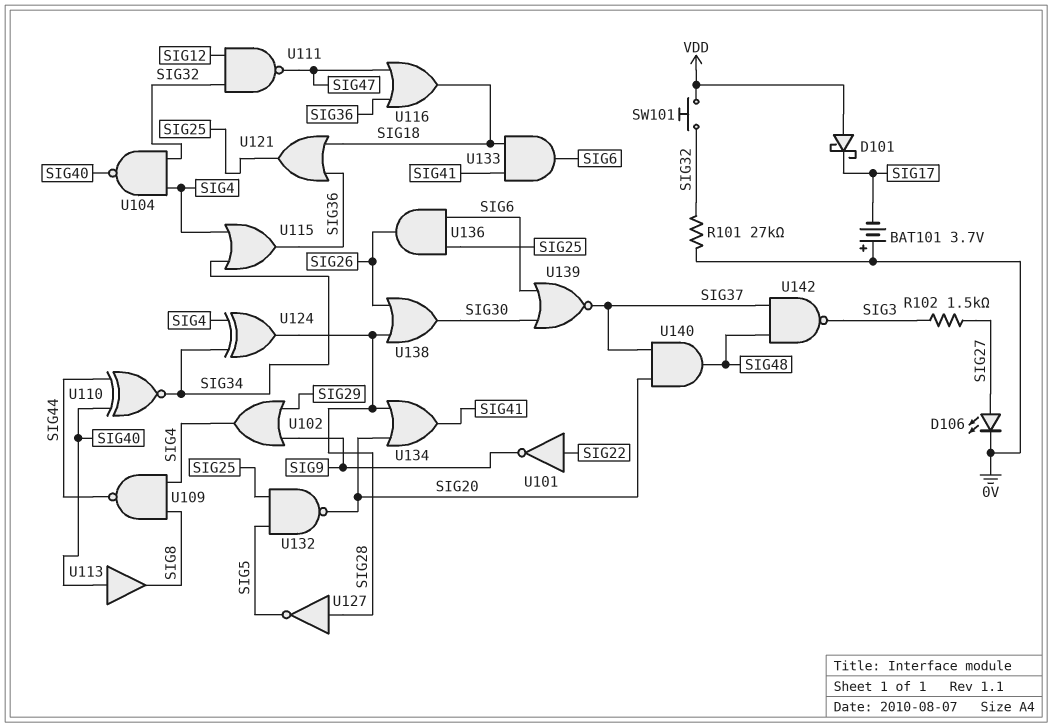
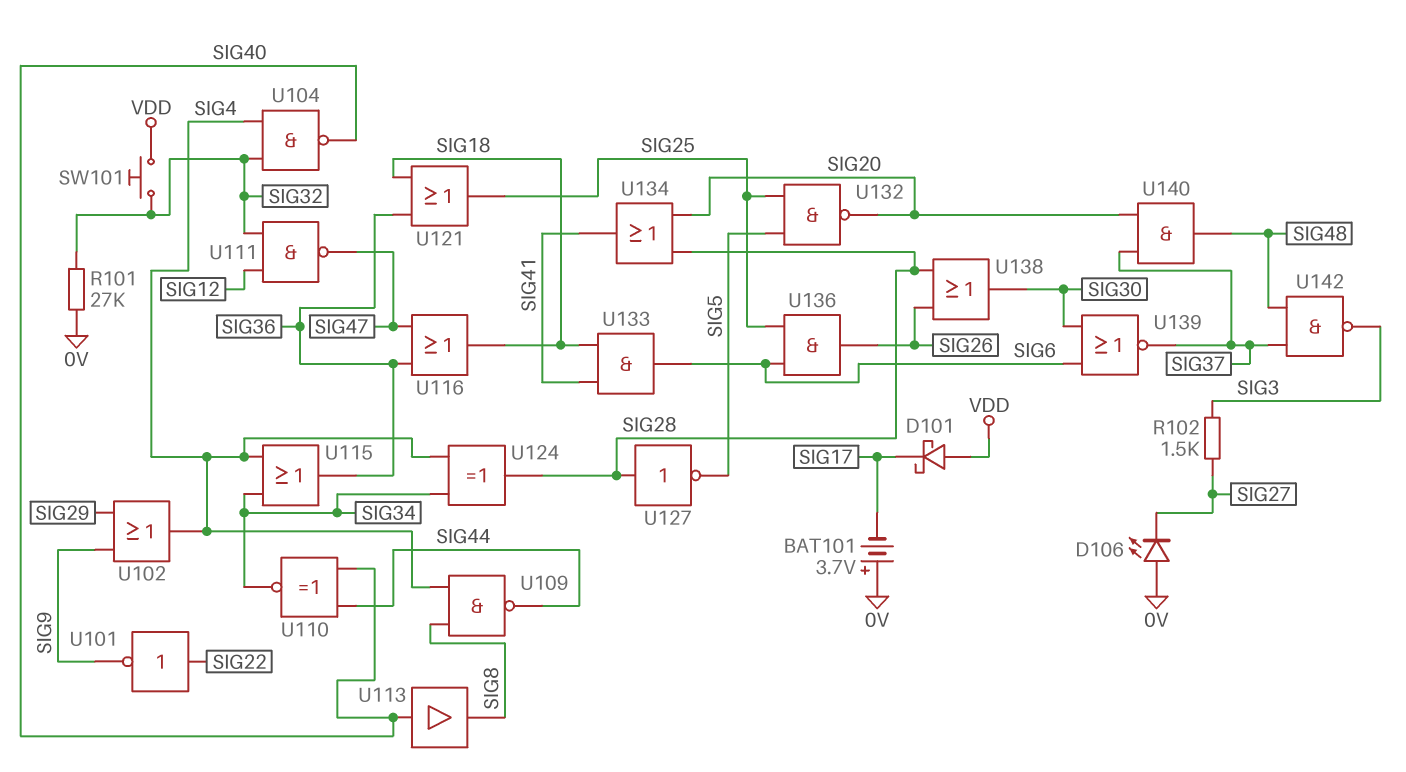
D106: LED (A SIG27, K 0V) -> LED (A 0V, K SIG27)

